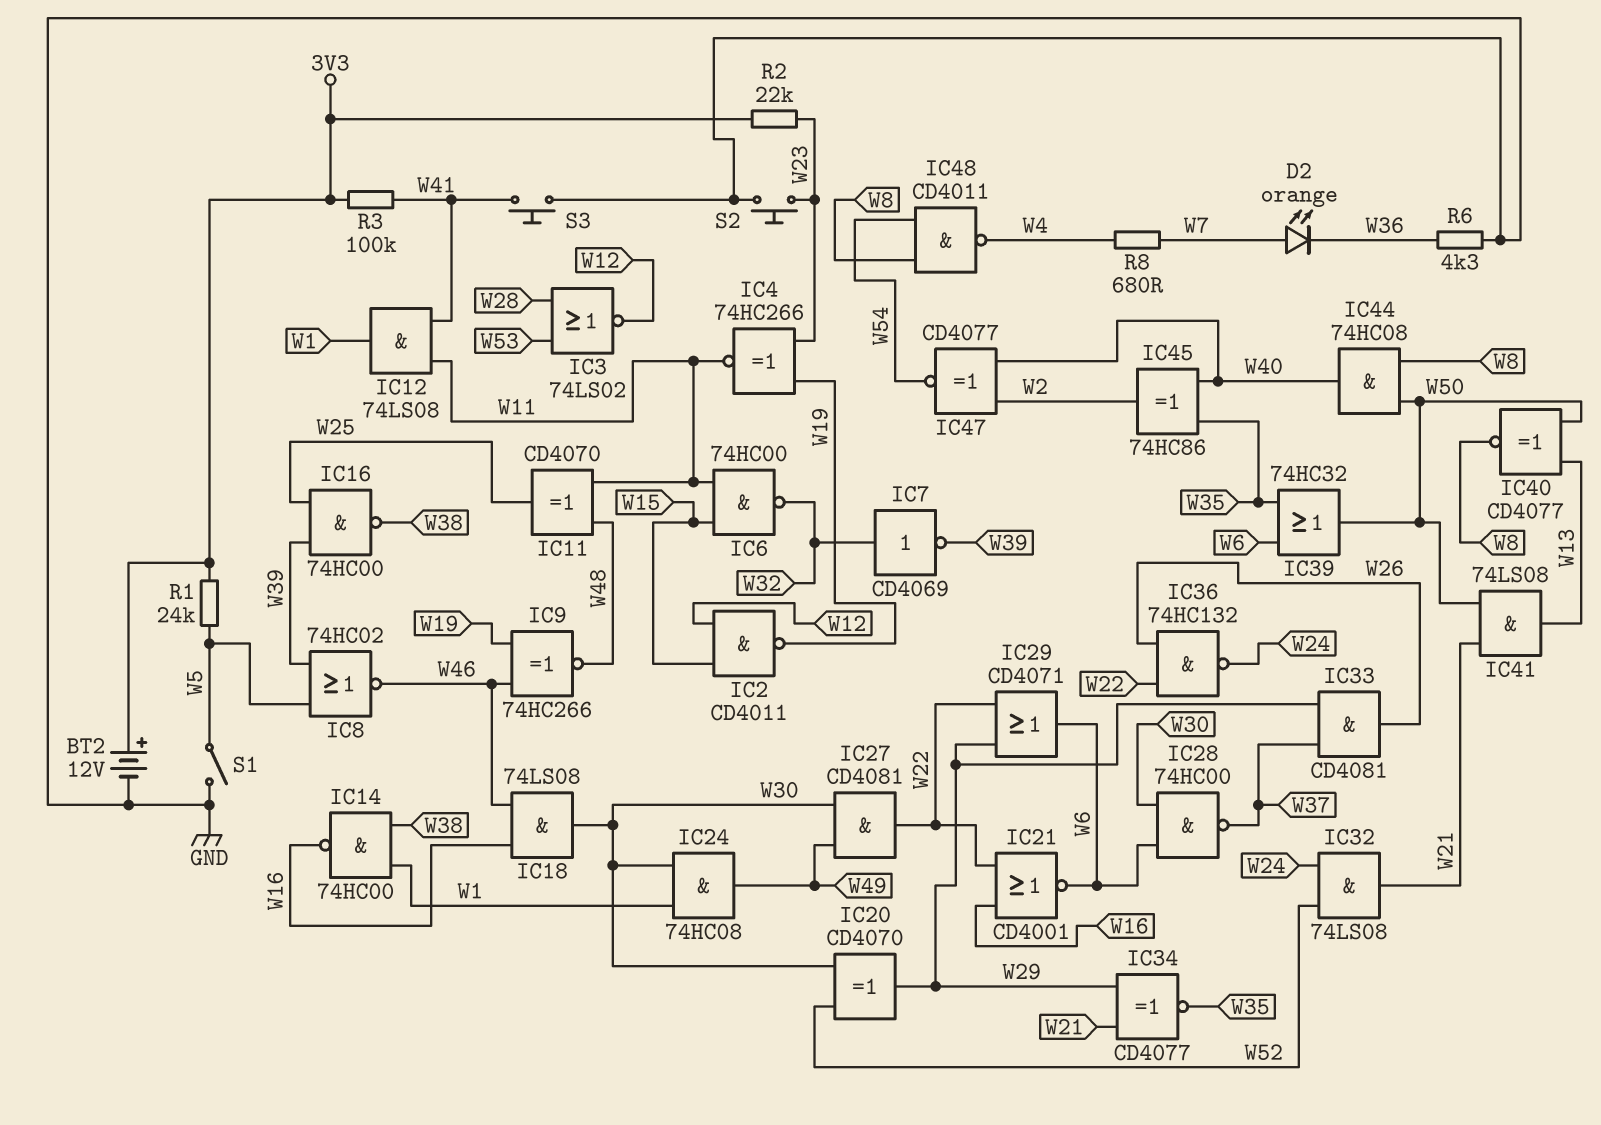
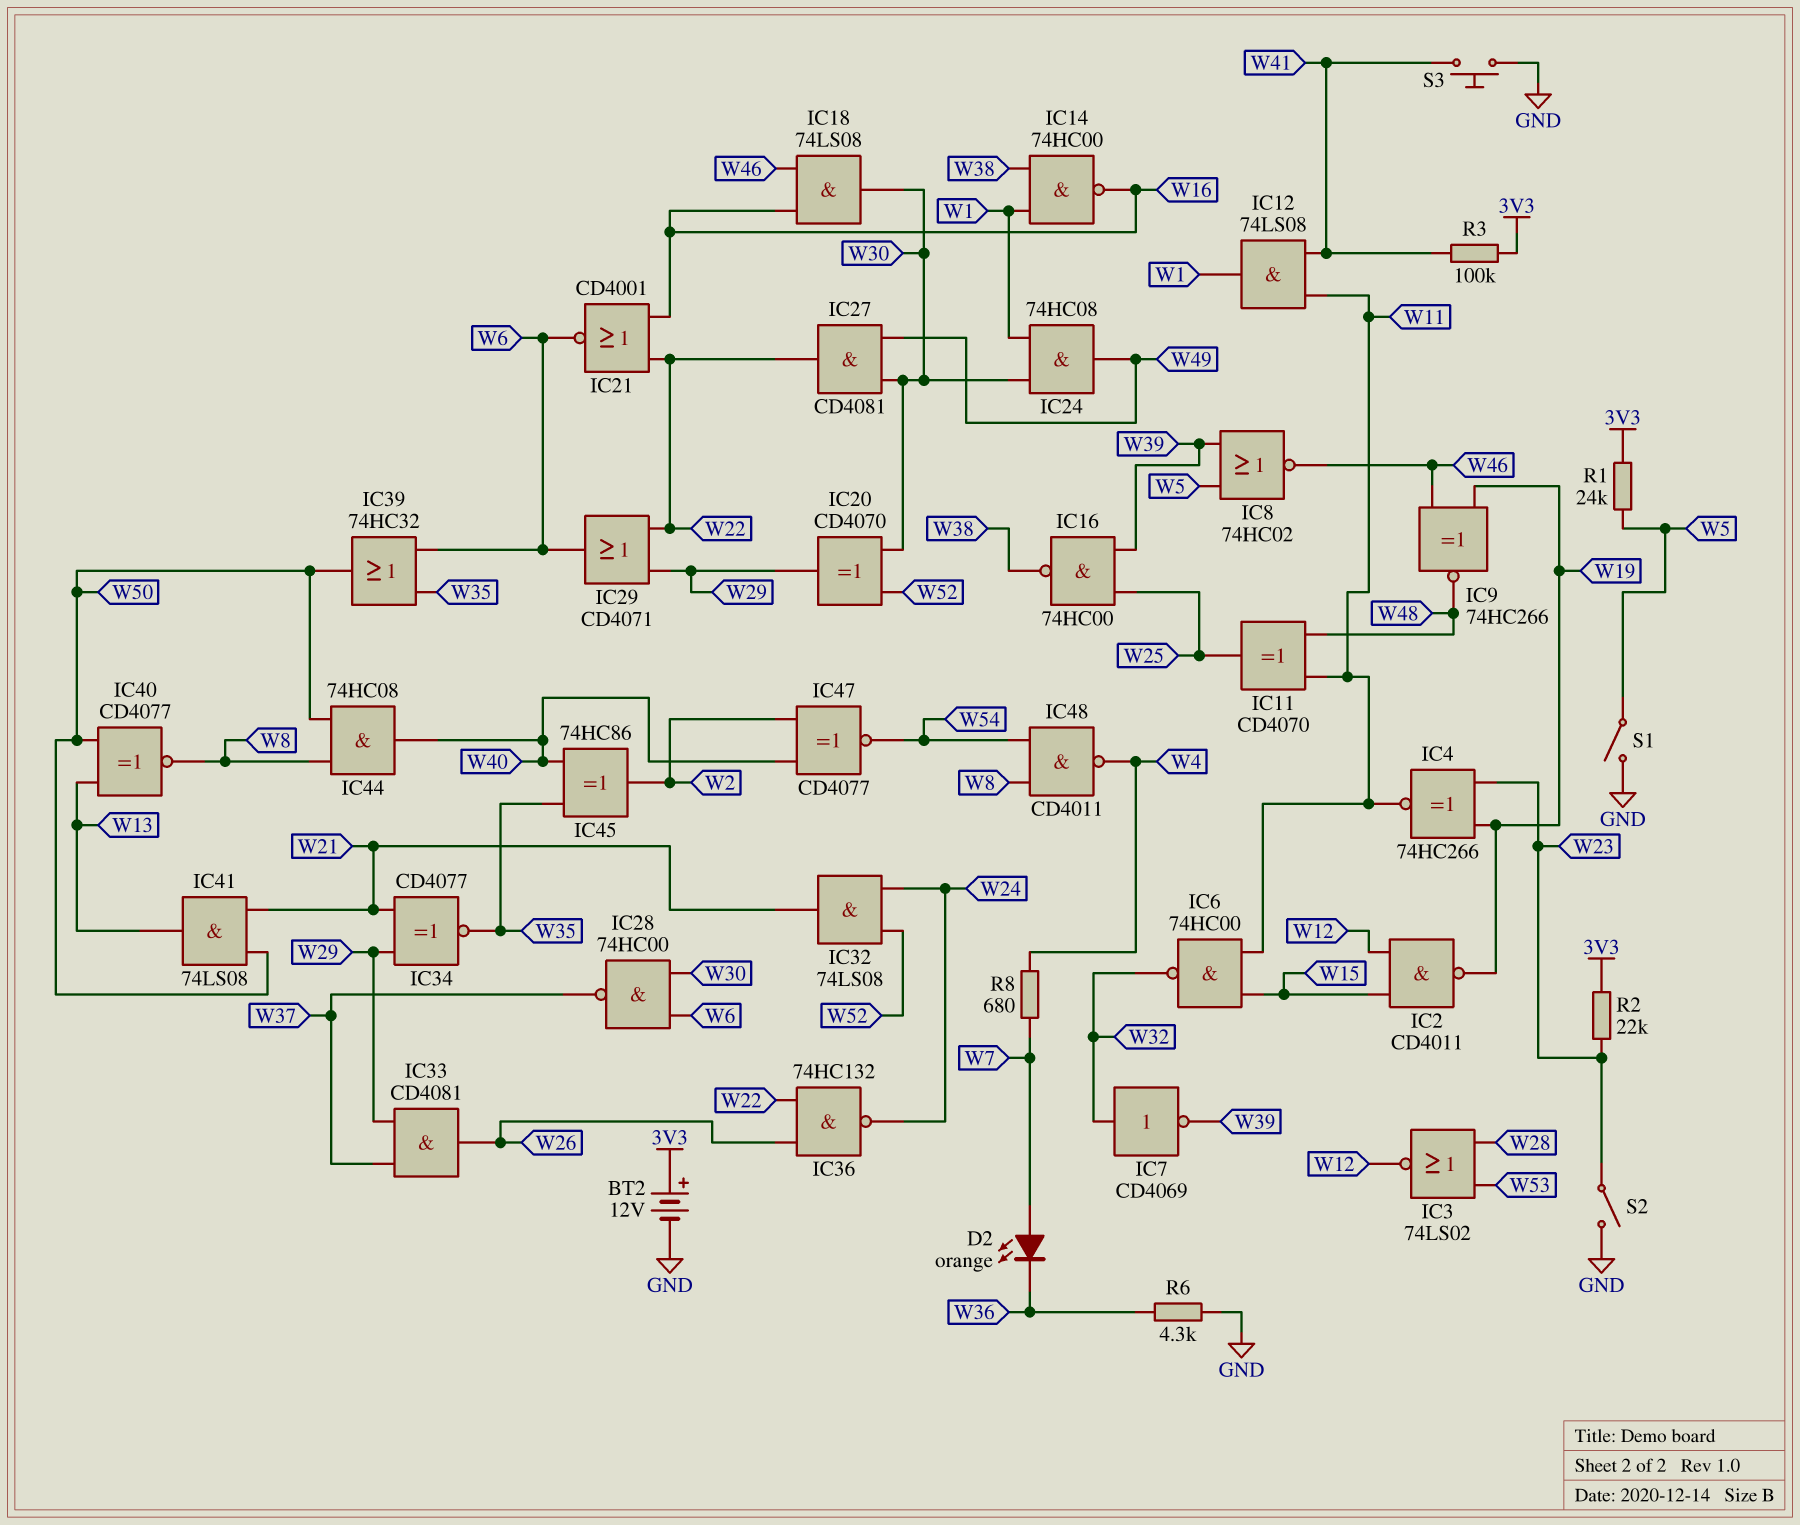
S2: button (GND, W23) -> switch (GND, W23)

